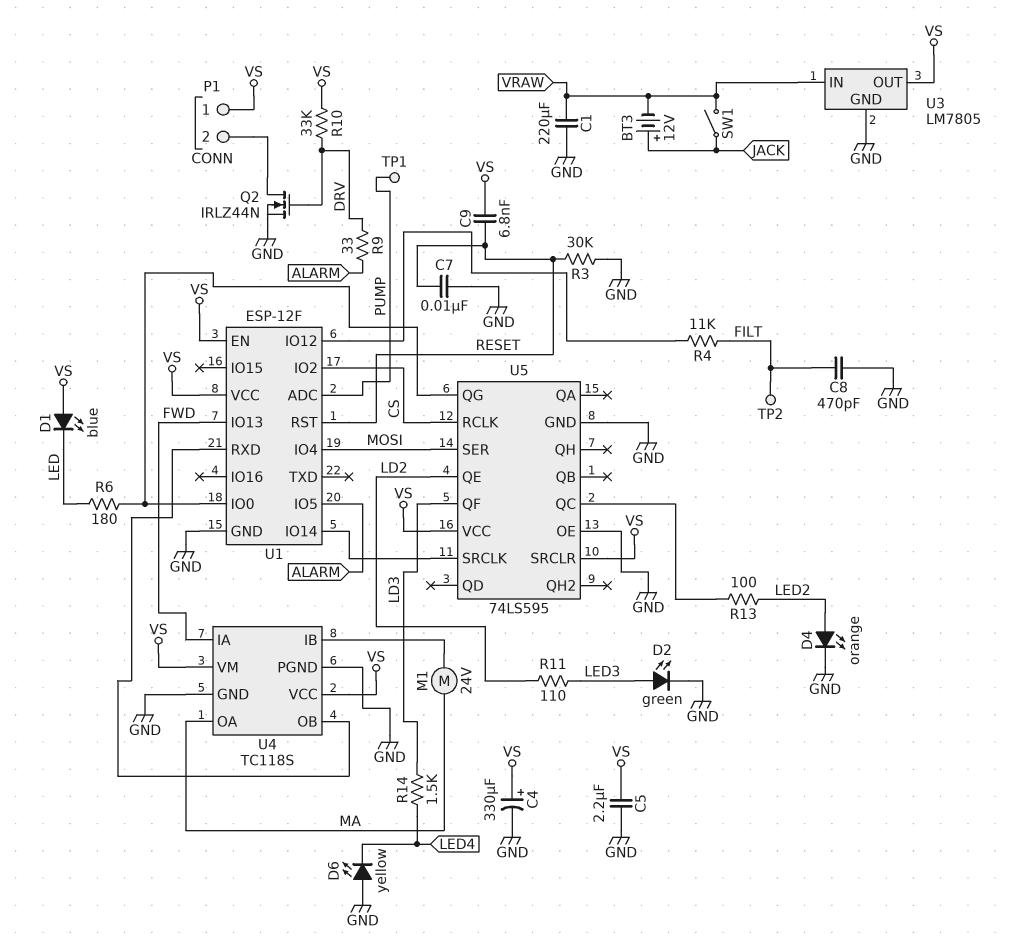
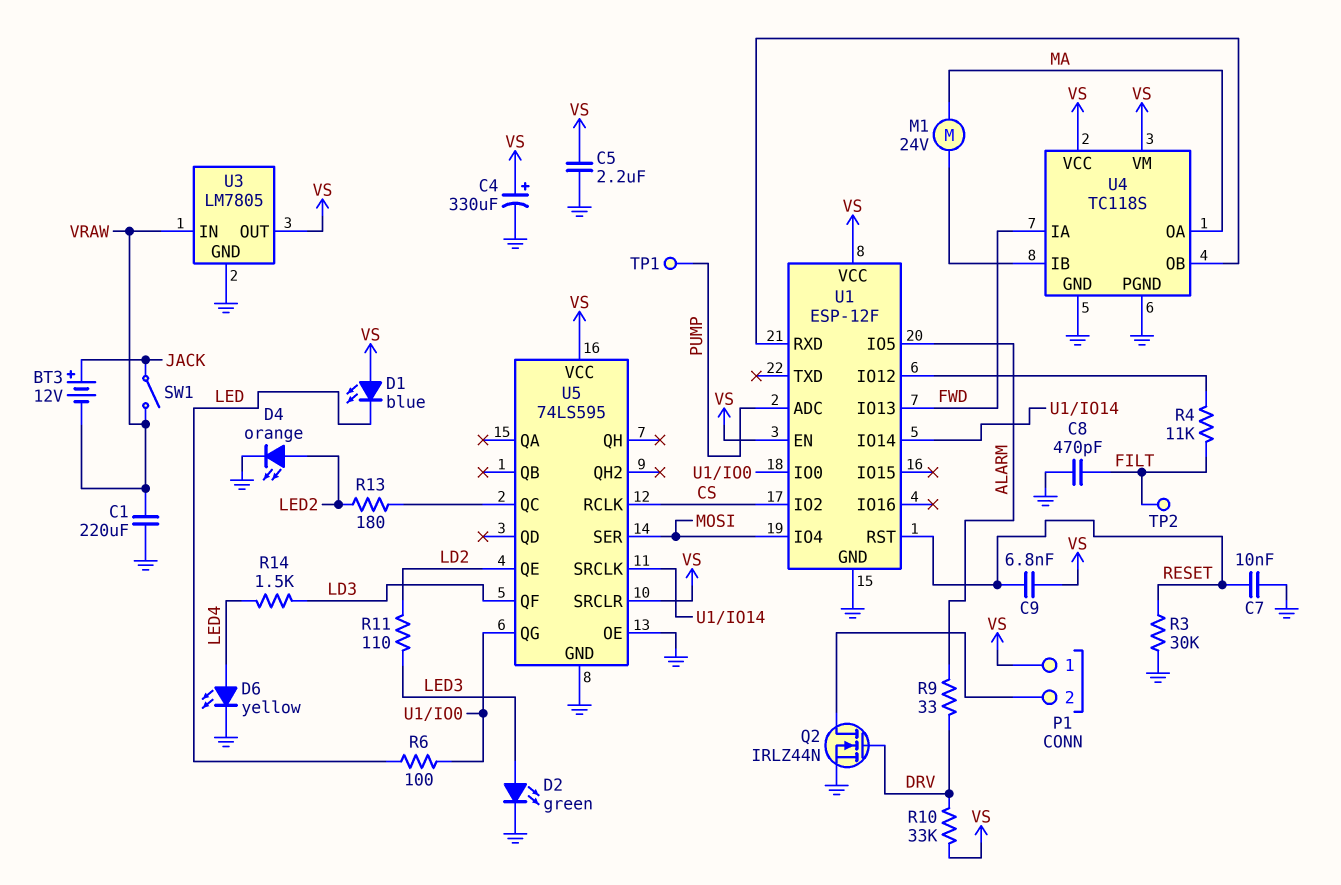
D6: LED yellow (A GND, K LED4) -> LED yellow (A LED4, K GND)
R6: 180 (LED, U1/IO0) -> 100 (LED, U1/IO0)
R13: 100 (LED2, U5/QC) -> 180 (LED2, U5/QC)

